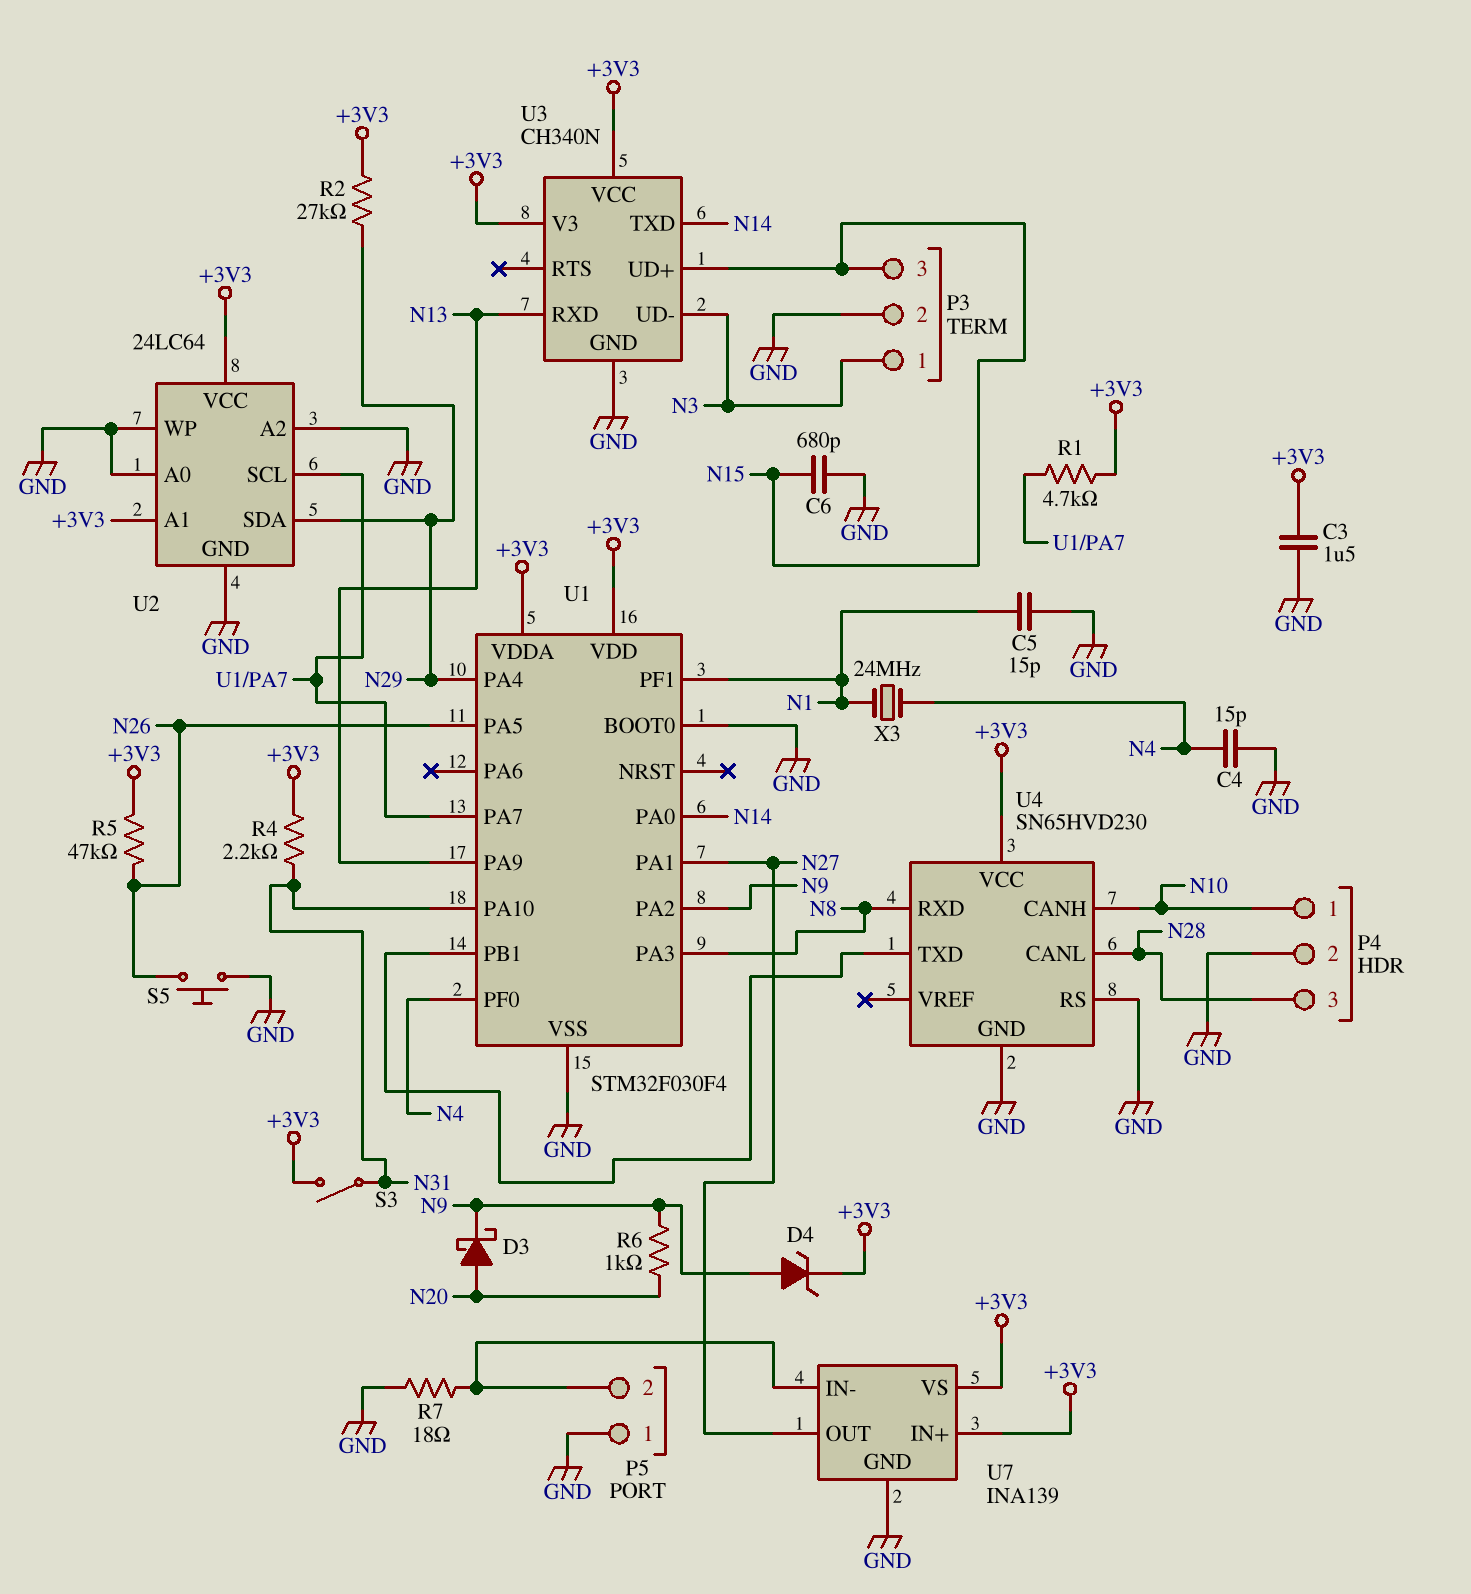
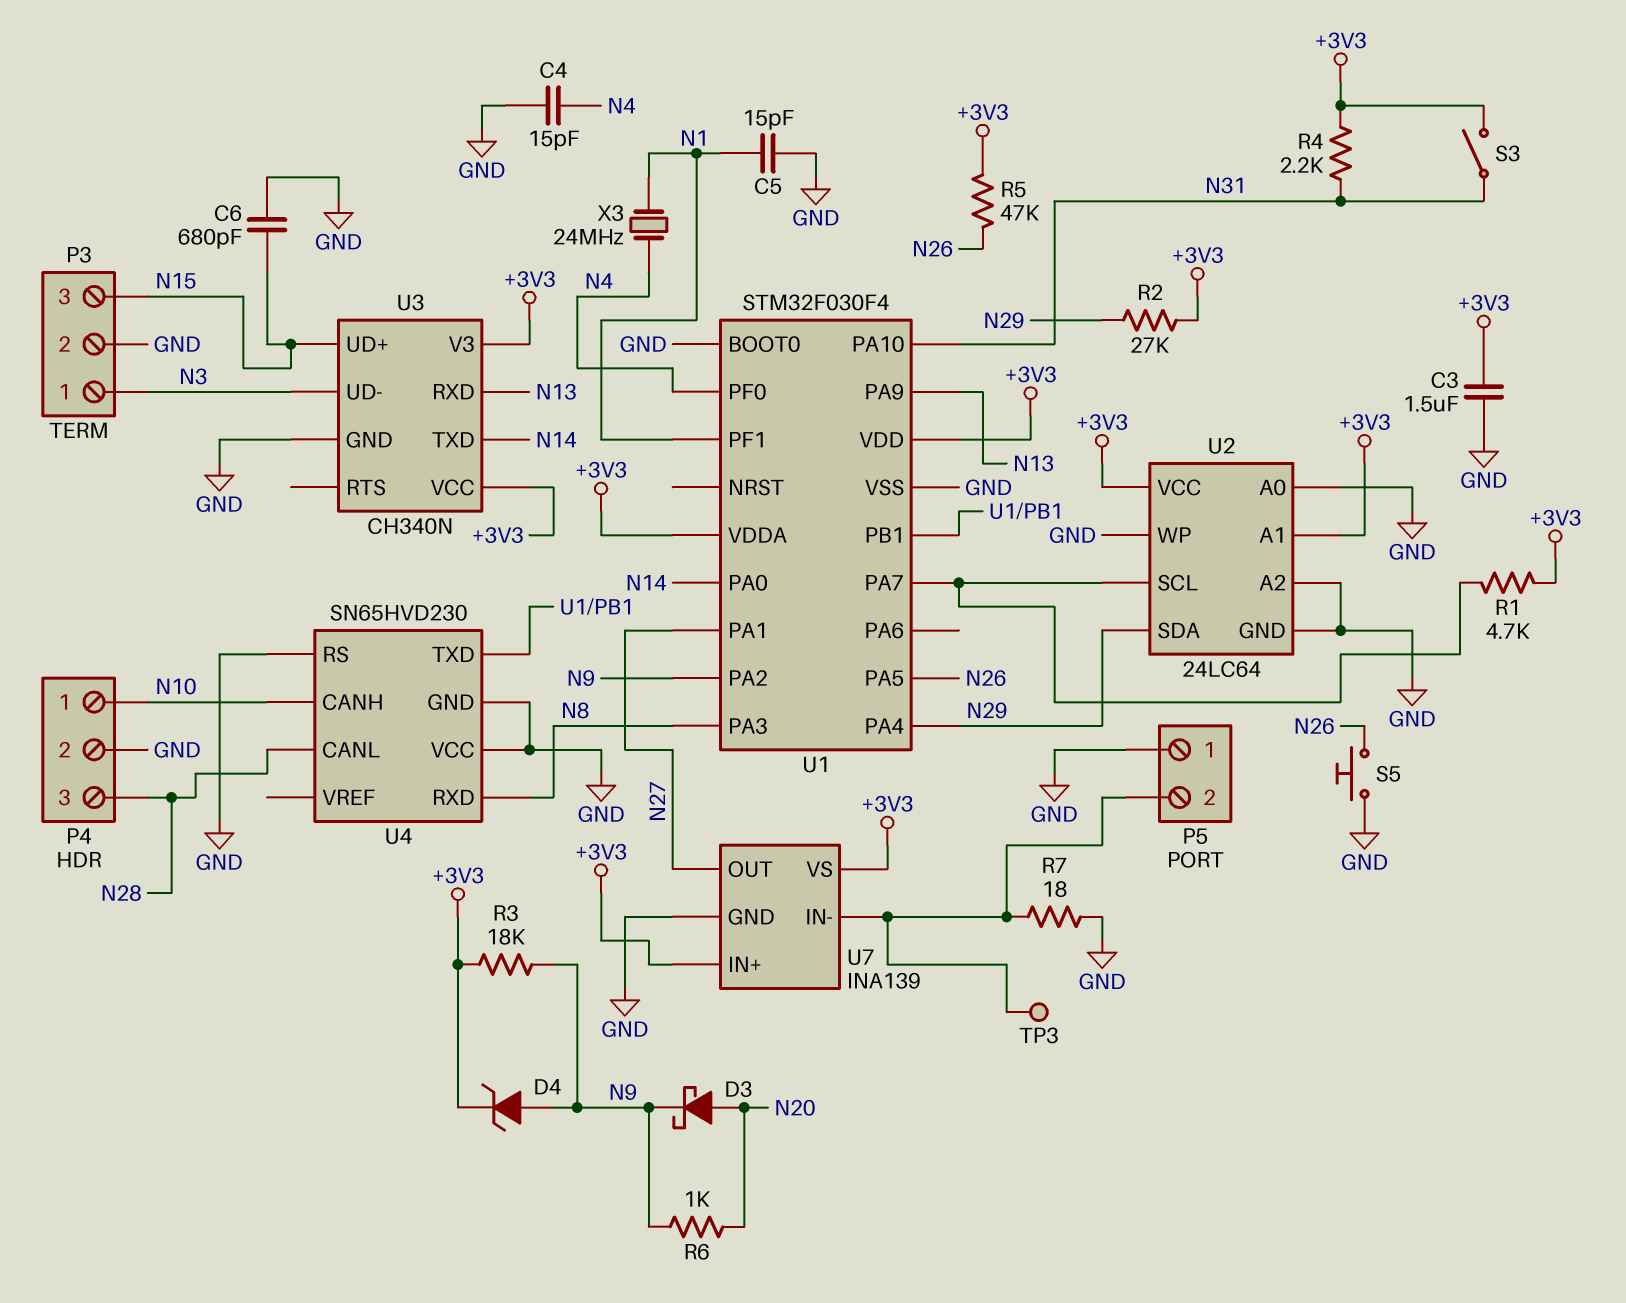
R3: none -> 18k (+3V3, N9)
TP3: none -> test point (P5/2)
U4 pin VCC: +3V3 -> GND

